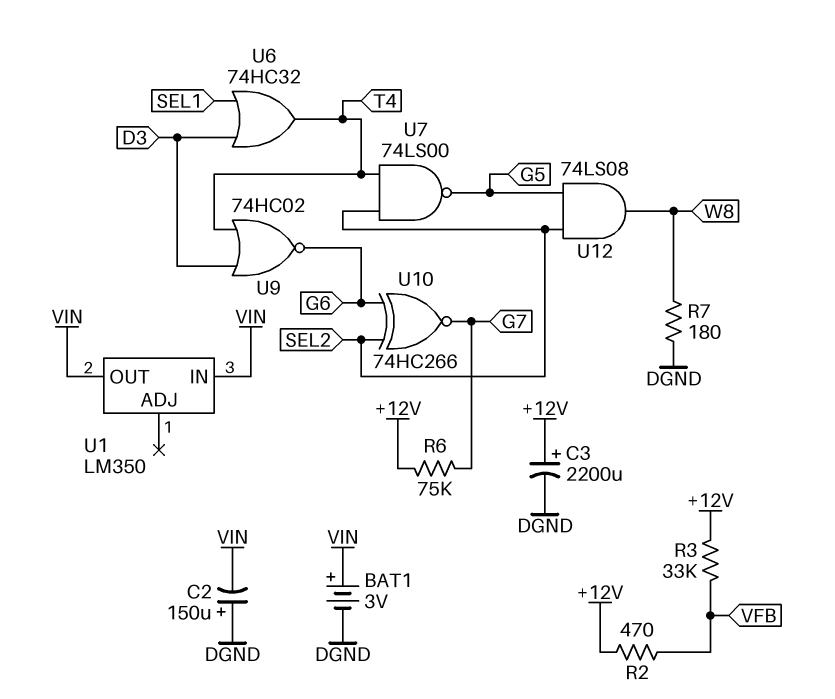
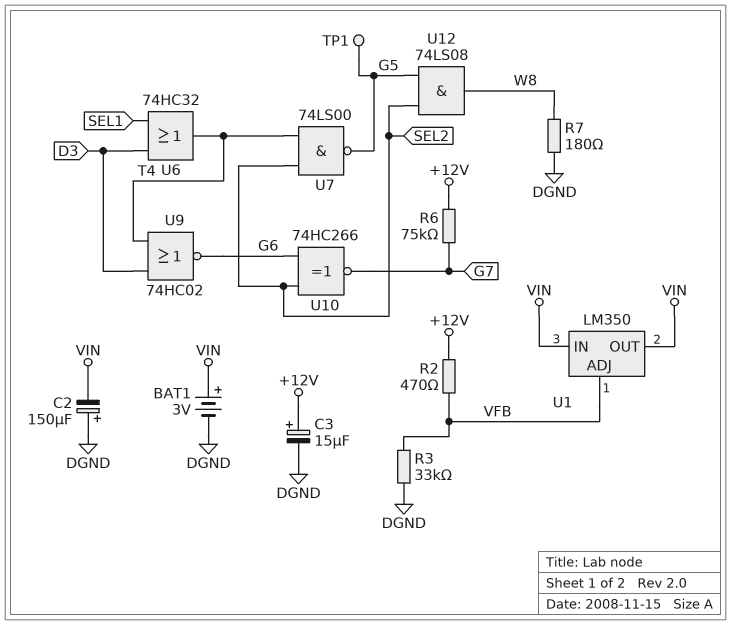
C3: 2200uF (plus +12V, minus DGND) -> 15uF (plus +12V, minus DGND)
R3: 33k (+12V, VFB) -> 33k (DGND, VFB)
TP1: none -> test point (G5)
U1 pin ADJ: none -> VFB

